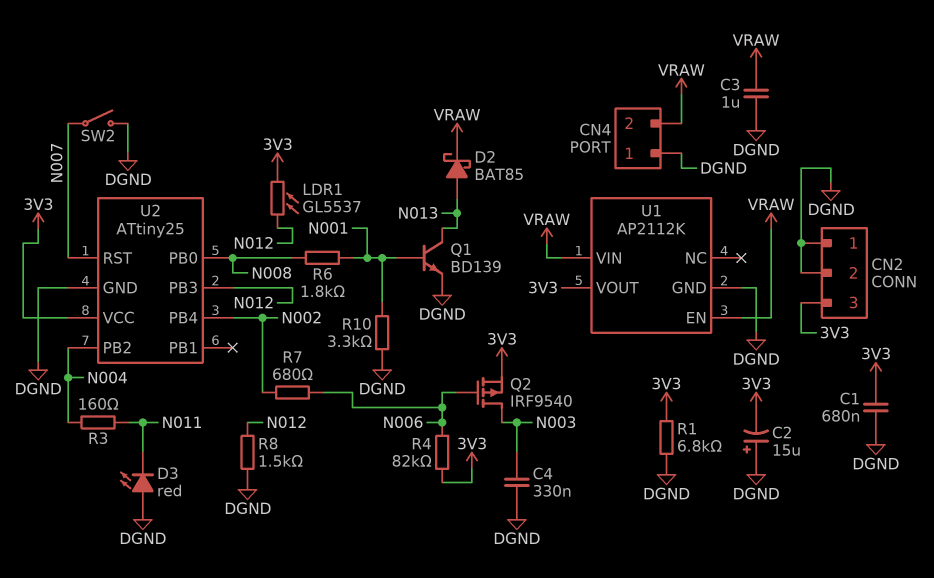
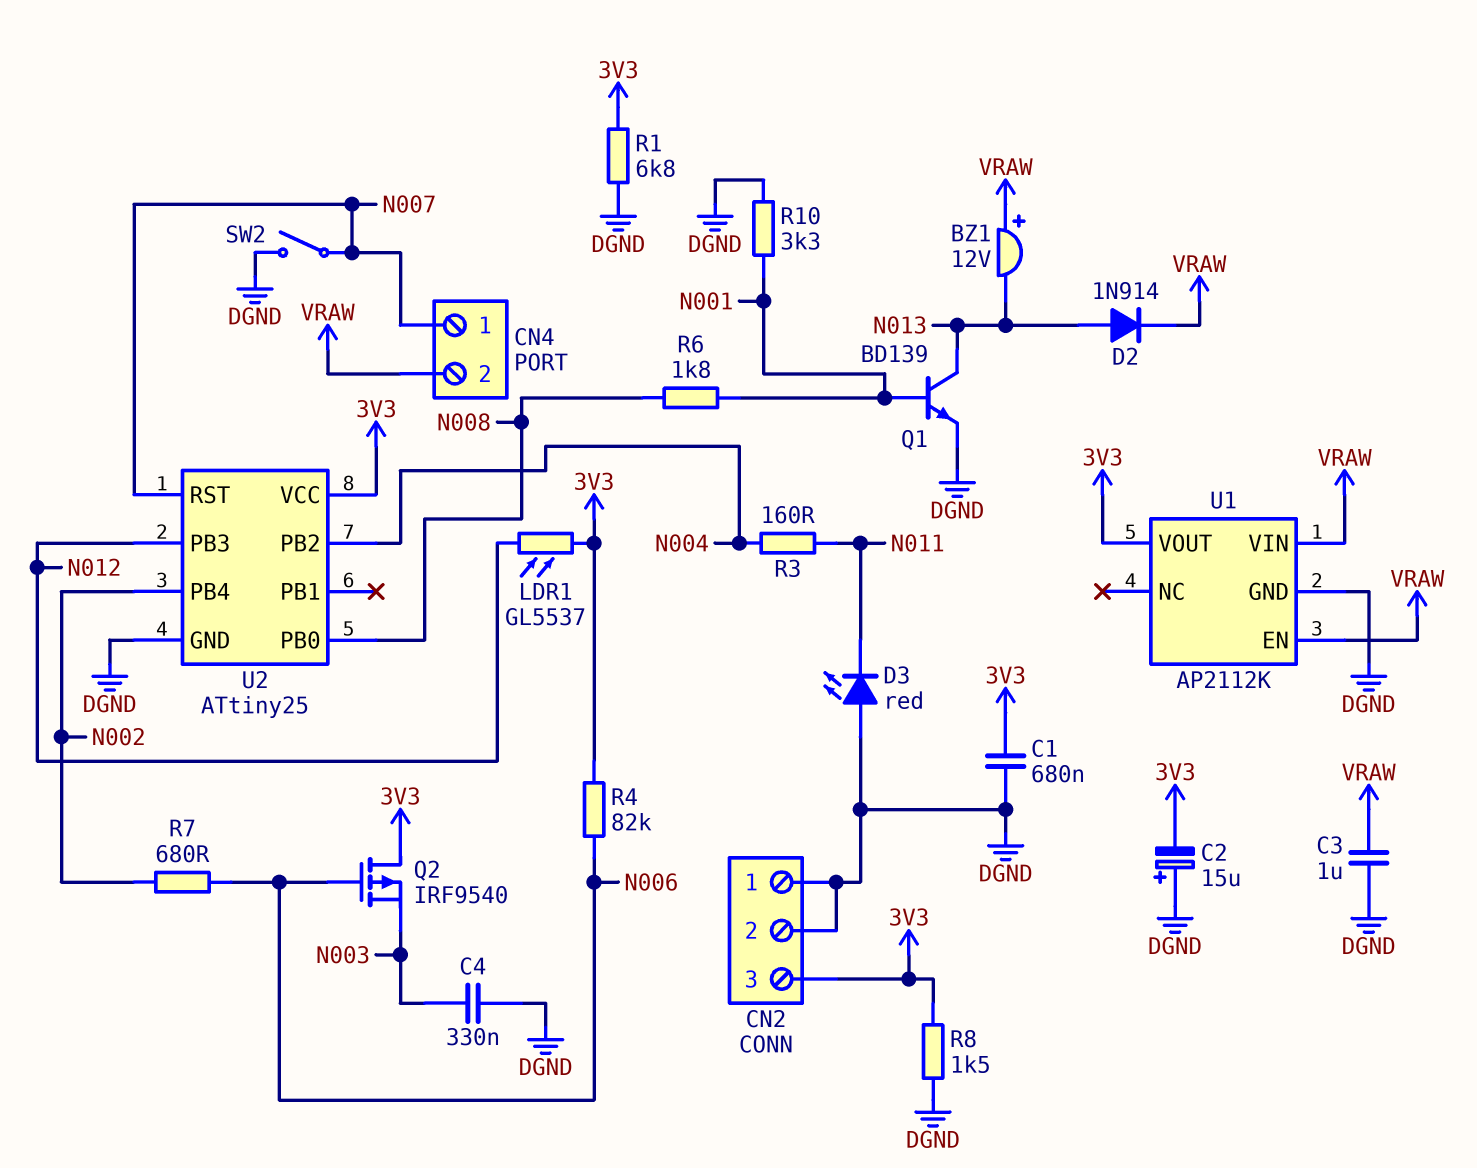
BZ1: none -> buzzer 12V (plus VRAW, minus N013)
CN4 pin 1: DGND -> N007
D2: schottky BAT85 (A N013, K VRAW) -> diode 1N914 (A N013, K VRAW)
Q2: PMOS IRF9540 (G N006, D N003, S 3V3) -> PMOS IRF9540 (G N006, D 3V3, S N003)
R8: 1.5k (DGND, N012) -> 1.5k (3V3, DGND)

